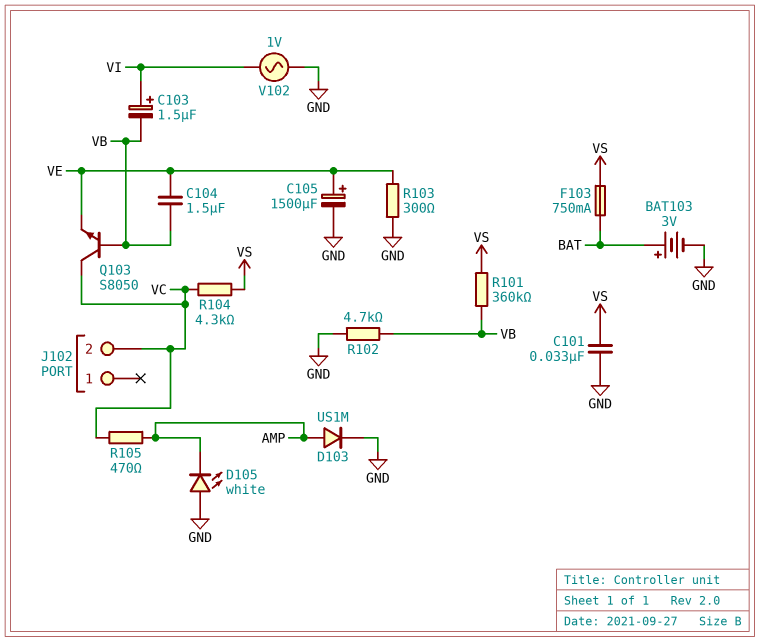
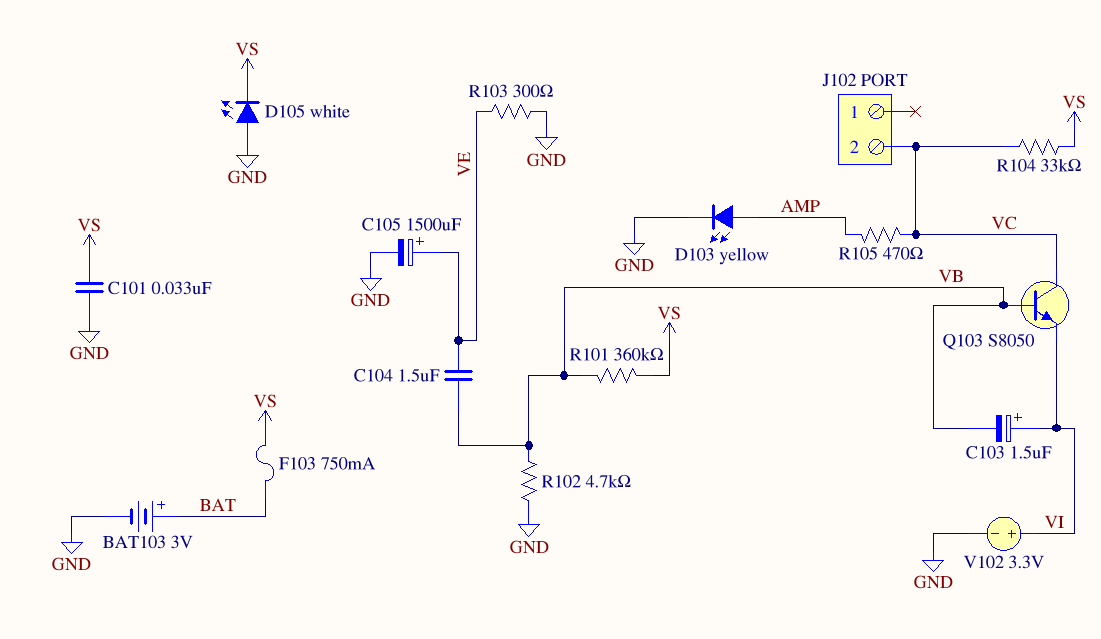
D103: diode US1M (A AMP, K GND) -> LED yellow (A AMP, K GND)
D105: LED white (A GND, K AMP) -> LED white (A GND, K VS)
Q103: NPN S8050 (B VB, C VC, E VE) -> NPN S8050 (B VB, C VC, E VI)
R104: 4.3k (VC, VS) -> 33k (VC, VS)
V102: AC 1V (GND, VI) -> 3.3V (plus VI, minus GND)

